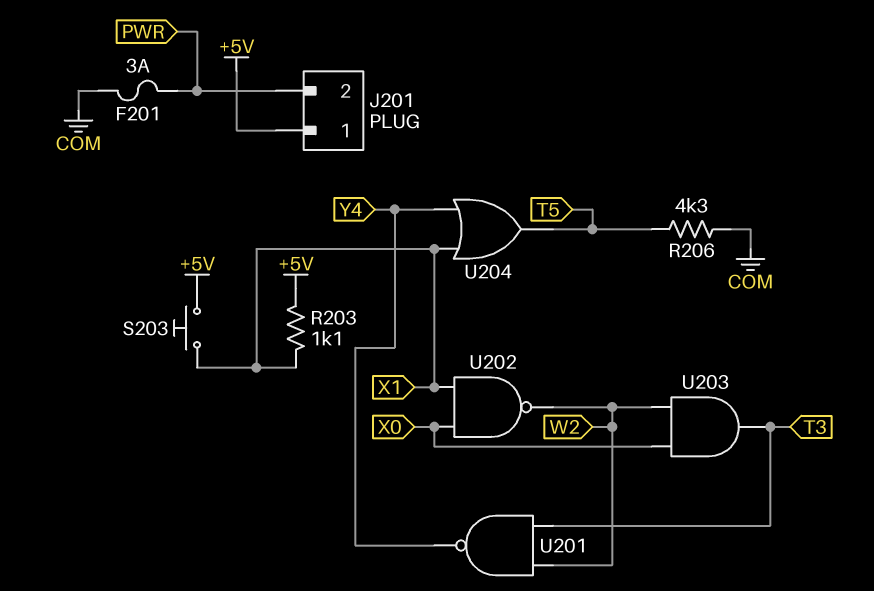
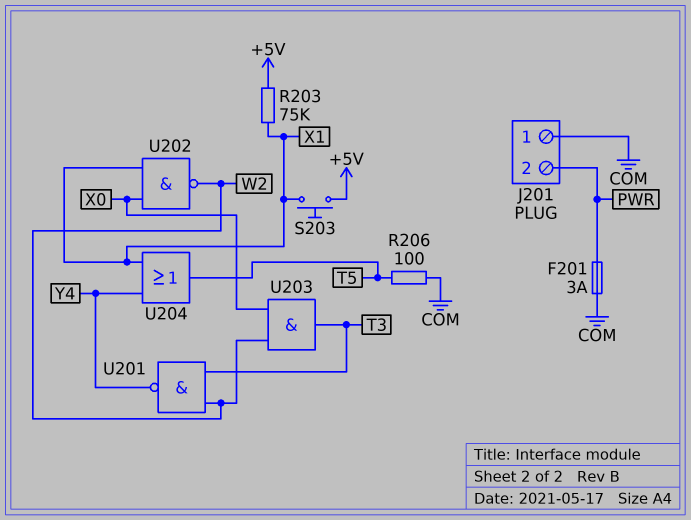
J201 pin 1: +5V -> COM
R203: 1.1k (+5V, X1) -> 75k (+5V, X1)
R206: 4.3k (COM, T5) -> 100 (COM, T5)

